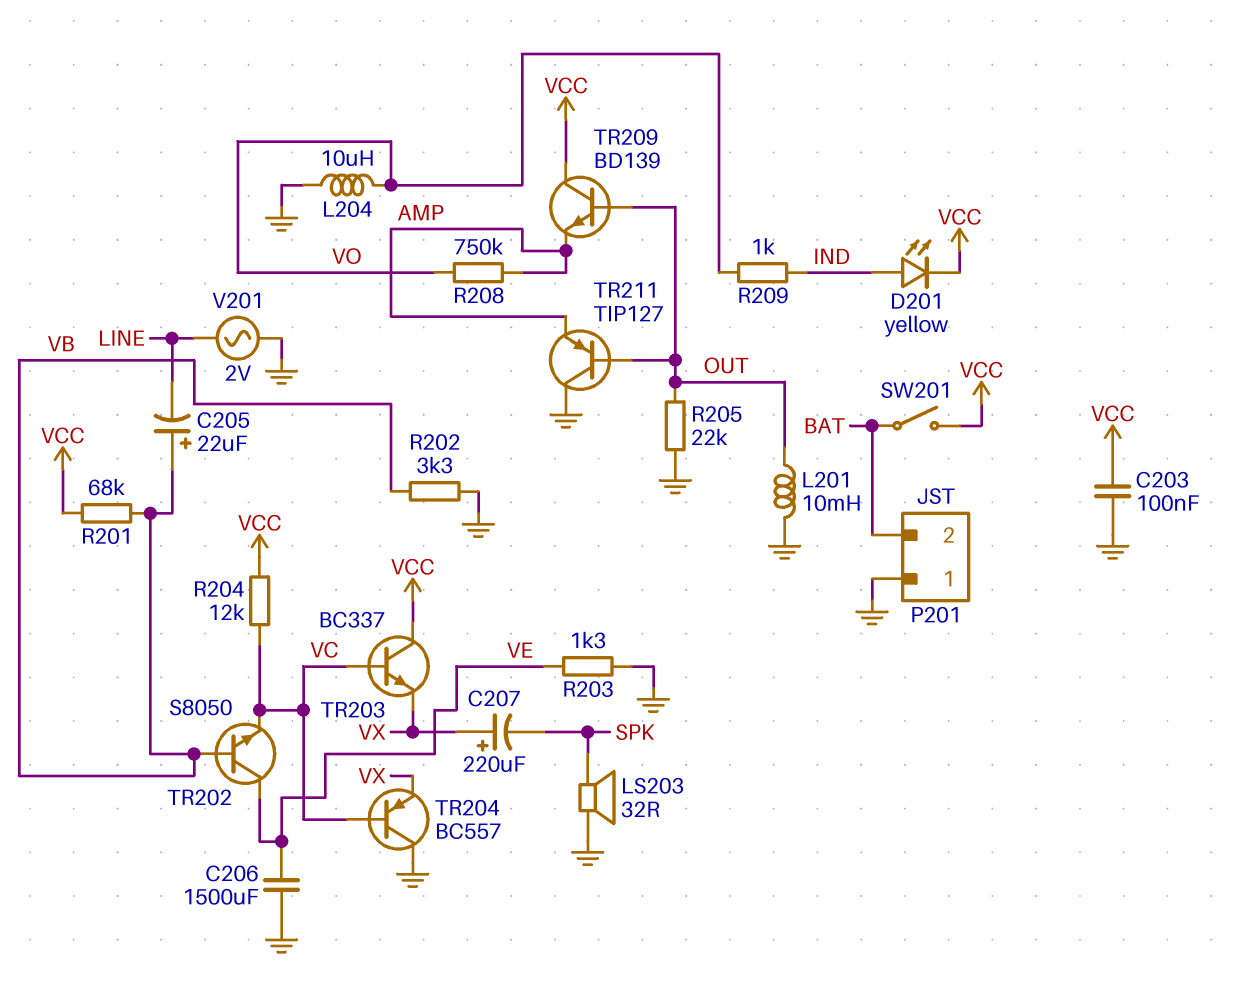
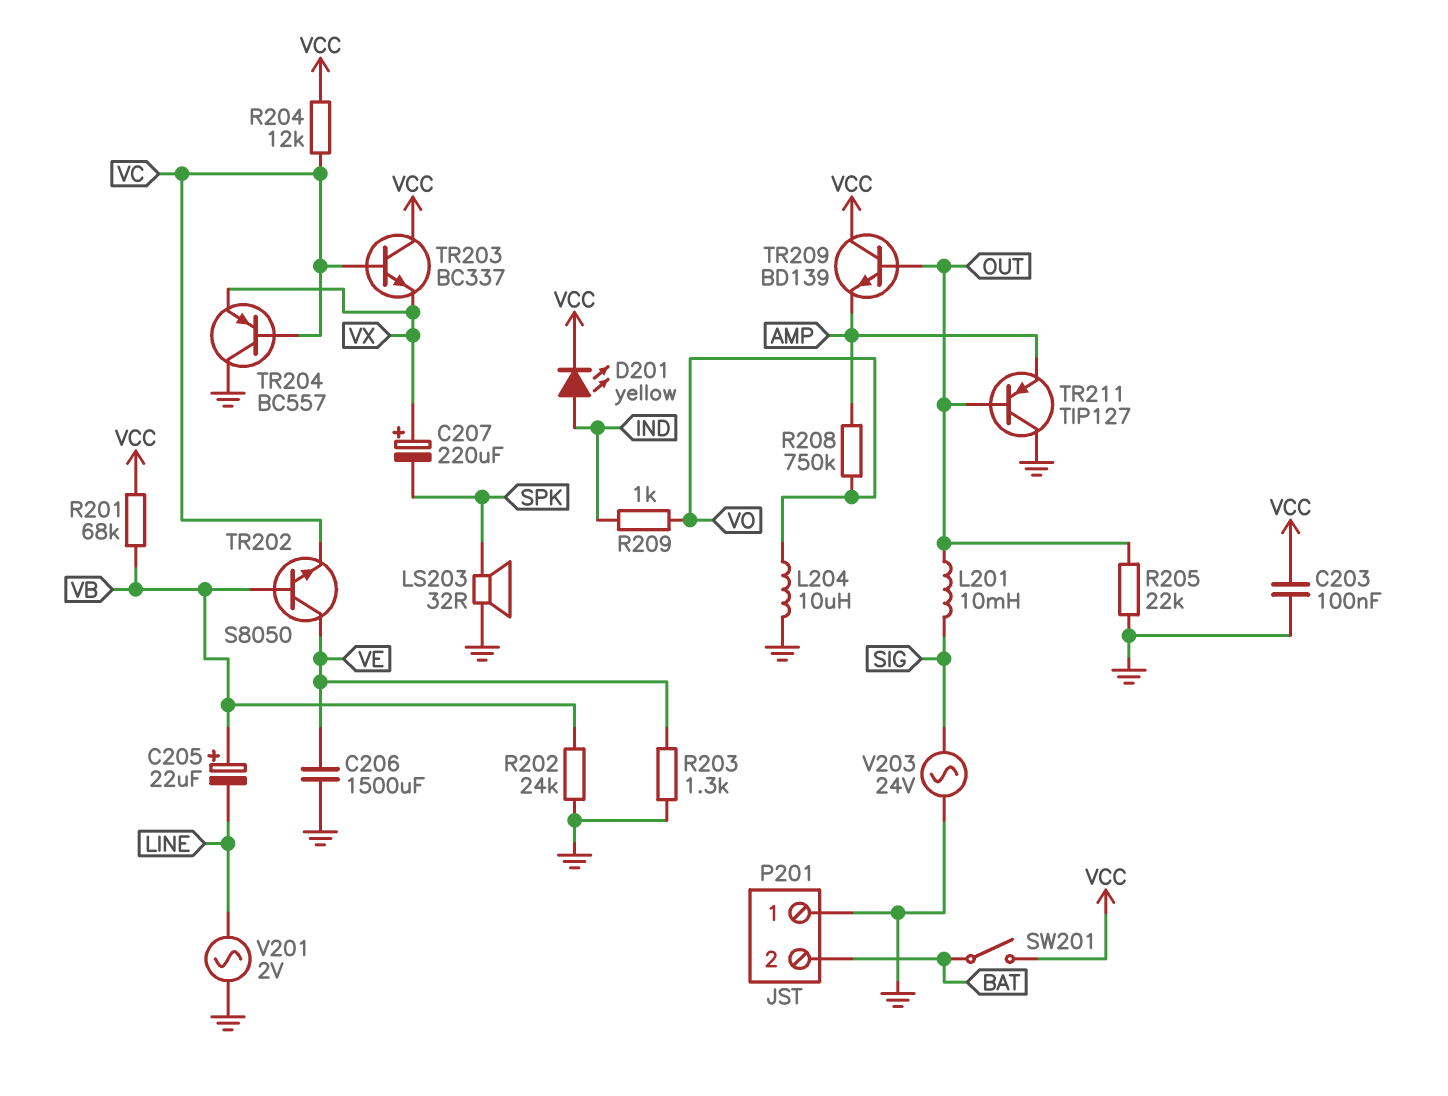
L201: 10mH (GND, OUT) -> 10mH (OUT, SIG)
R202: 3.3k (GND, VB) -> 24k (GND, VB)
V203: none -> AC 24V (GND, SIG)

